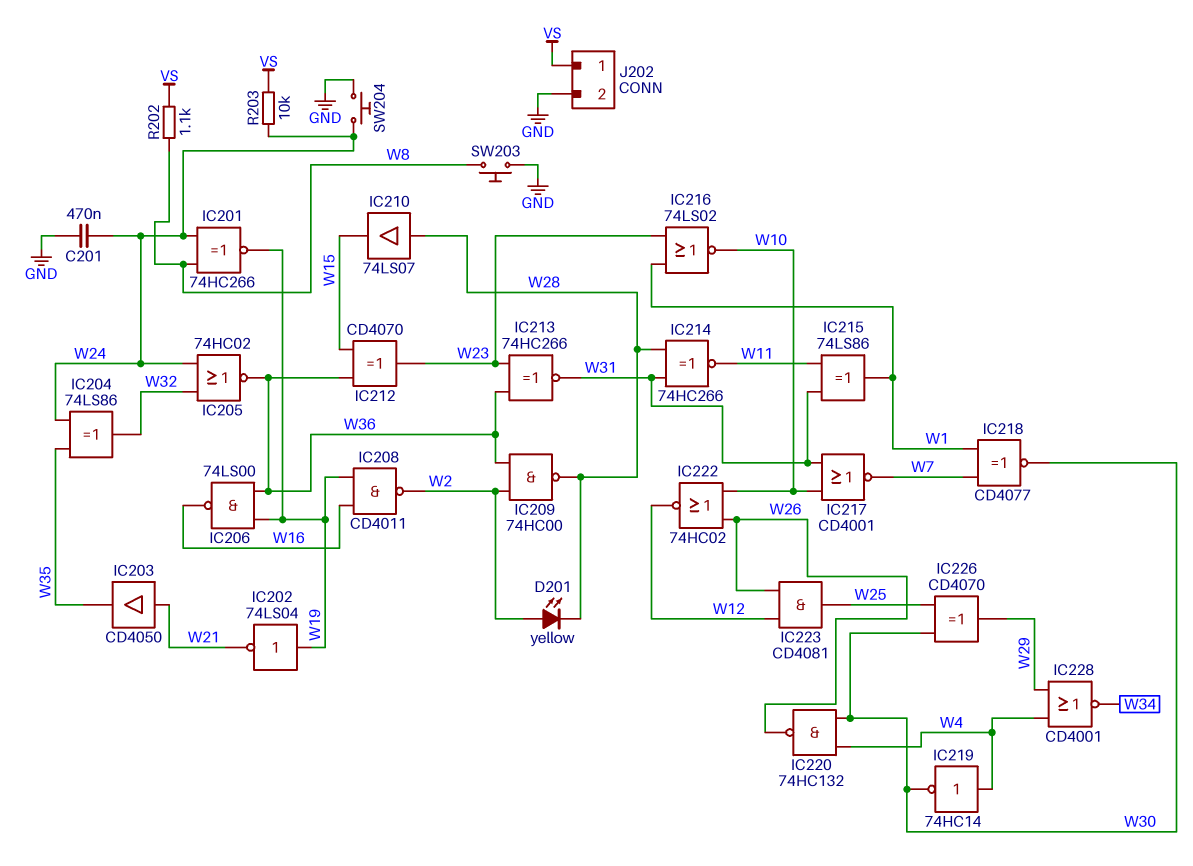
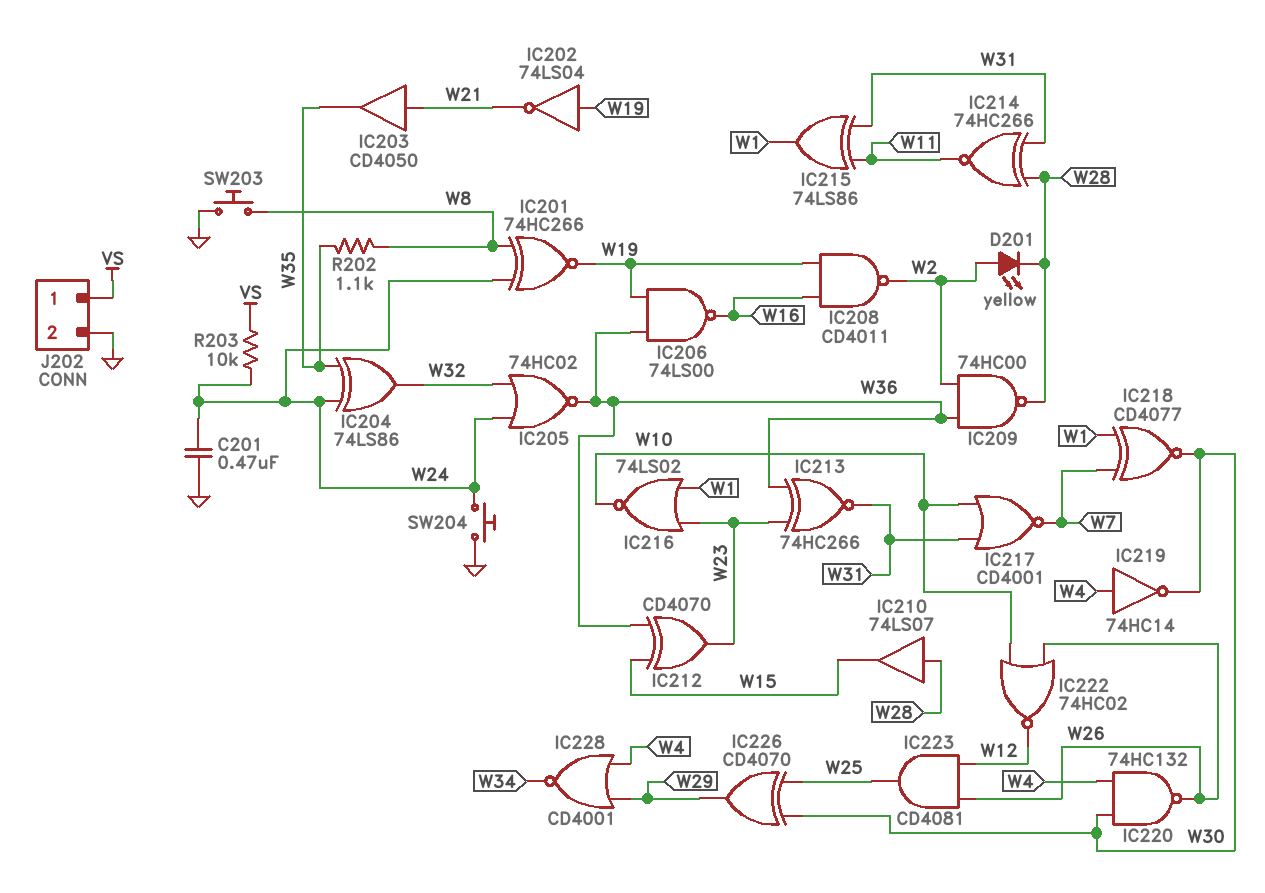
R202: 1.1k (VS, W8) -> 1.1k (W8, W35)

